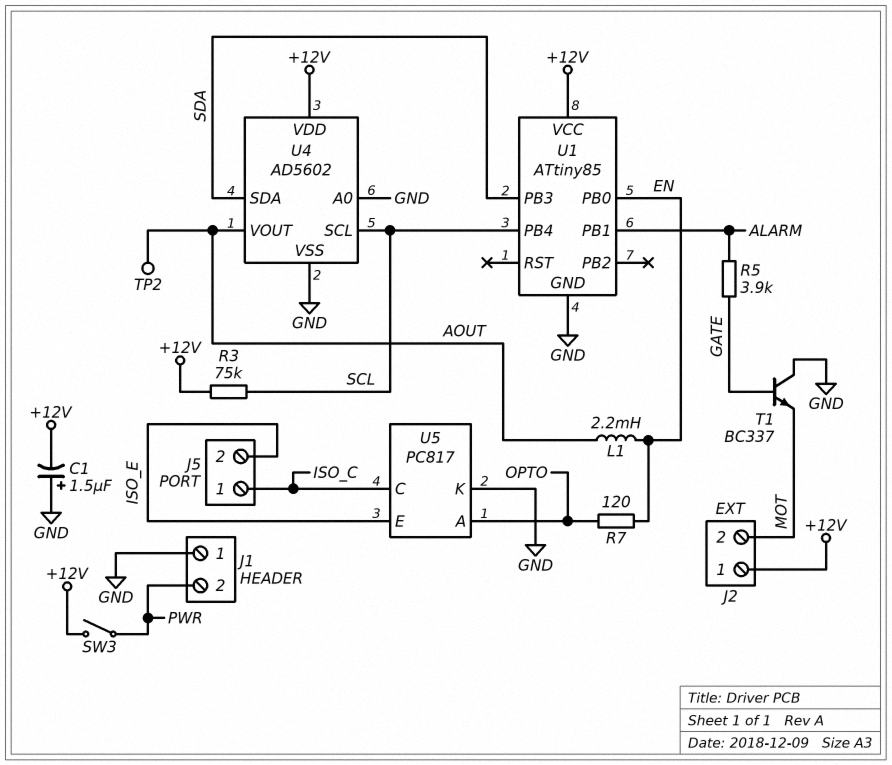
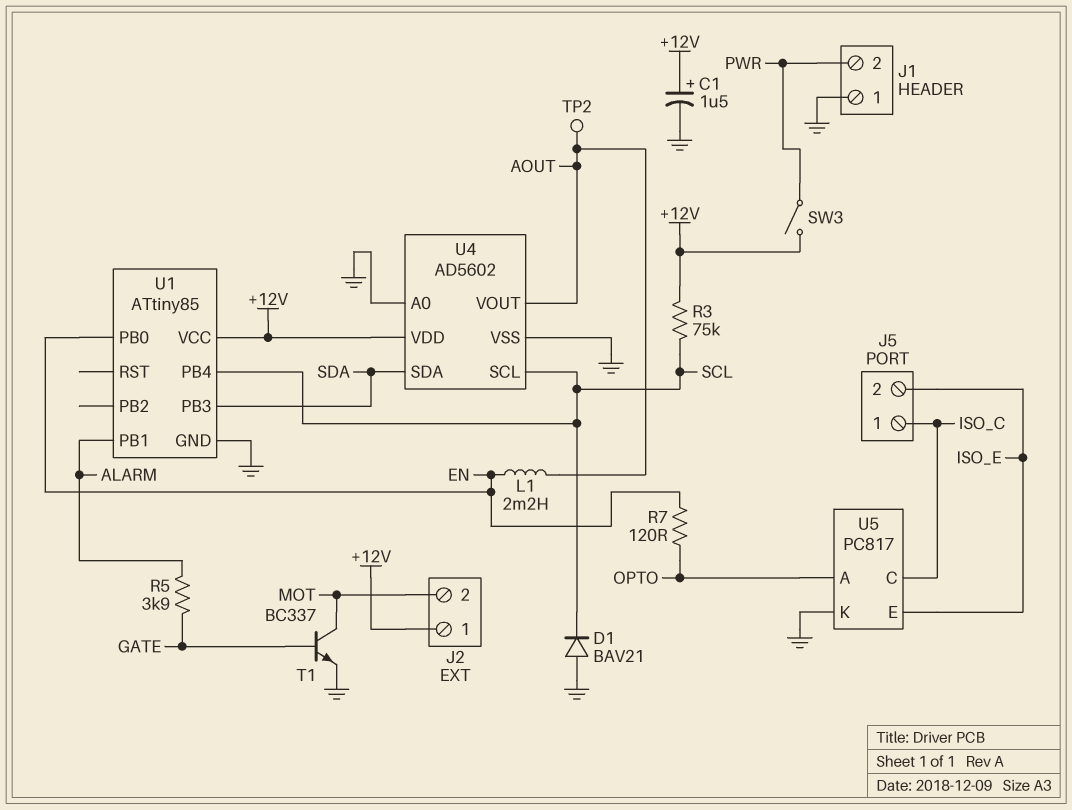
C1: 1.5uF (plus GND, minus +12V) -> 1.5uF (plus +12V, minus GND)
D1: none -> diode BAV21 (A GND, K SCL)
T1: NPN BC337 (B GATE, C GND, E MOT) -> NPN BC337 (B GATE, C MOT, E GND)

